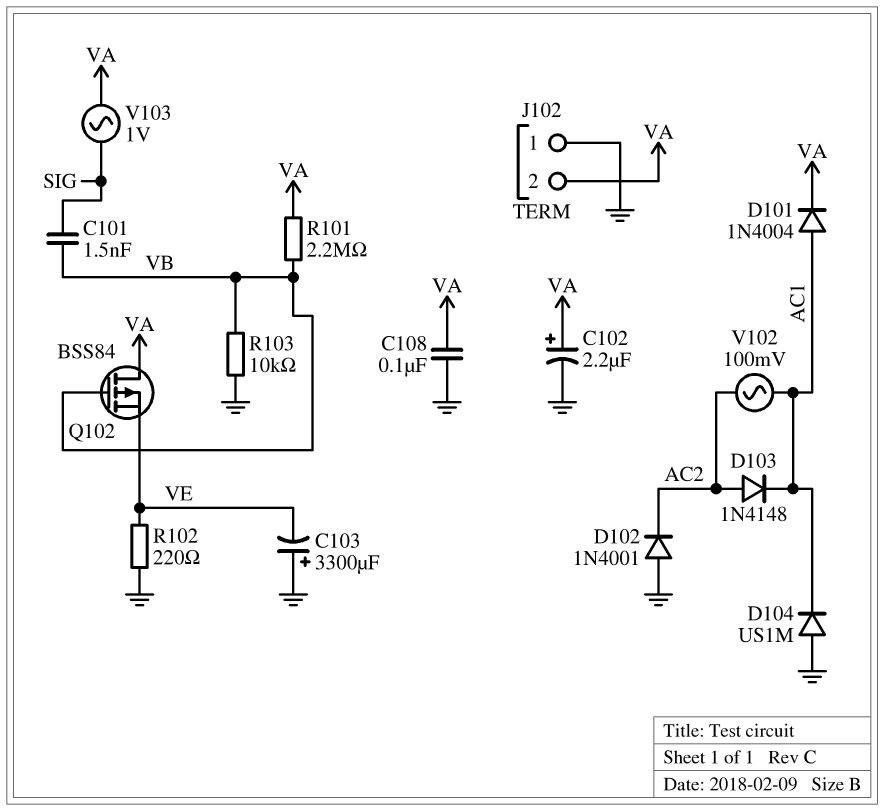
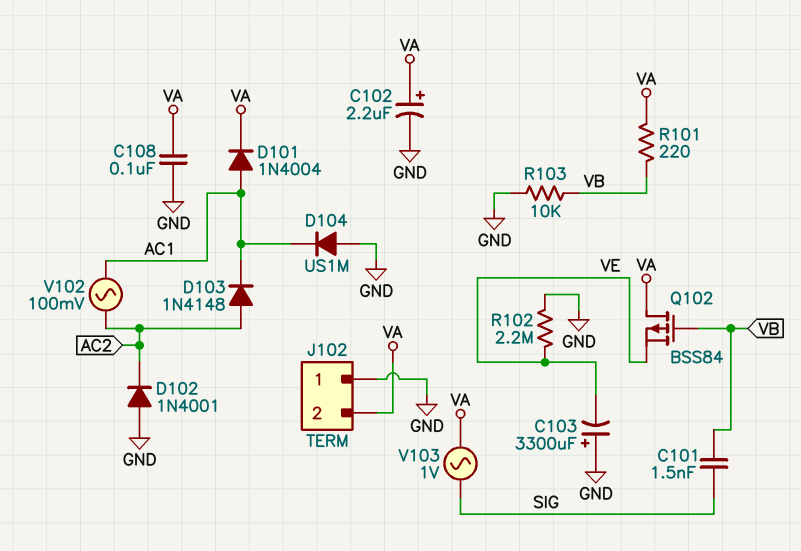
R101: 2.2M (VA, VB) -> 220 (VA, VB)
R102: 220 (GND, VE) -> 2.2M (GND, VE)

